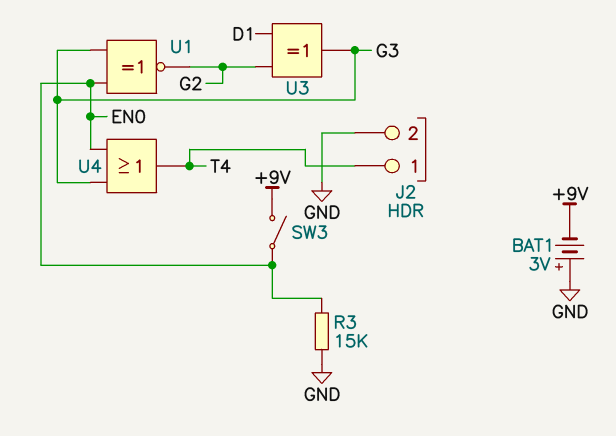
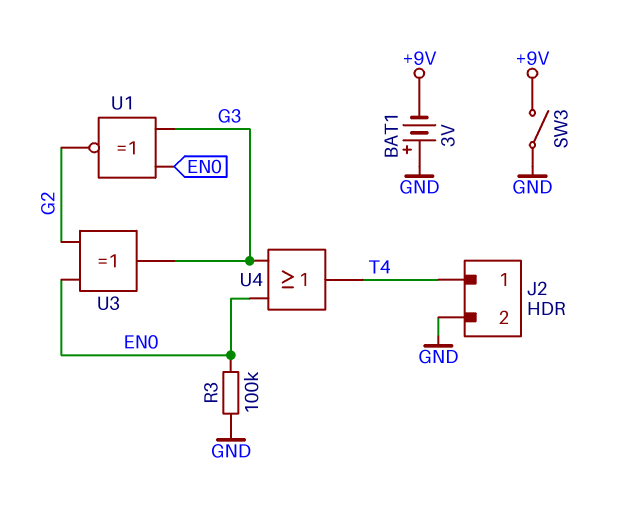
R3: 15k (EN0, GND) -> 100k (EN0, GND)
SW3: switch (+9V, EN0) -> switch (+9V, GND)
U3: XOR (in D1, in G2, out G3) -> XOR (in EN0, in G2, out G3)

